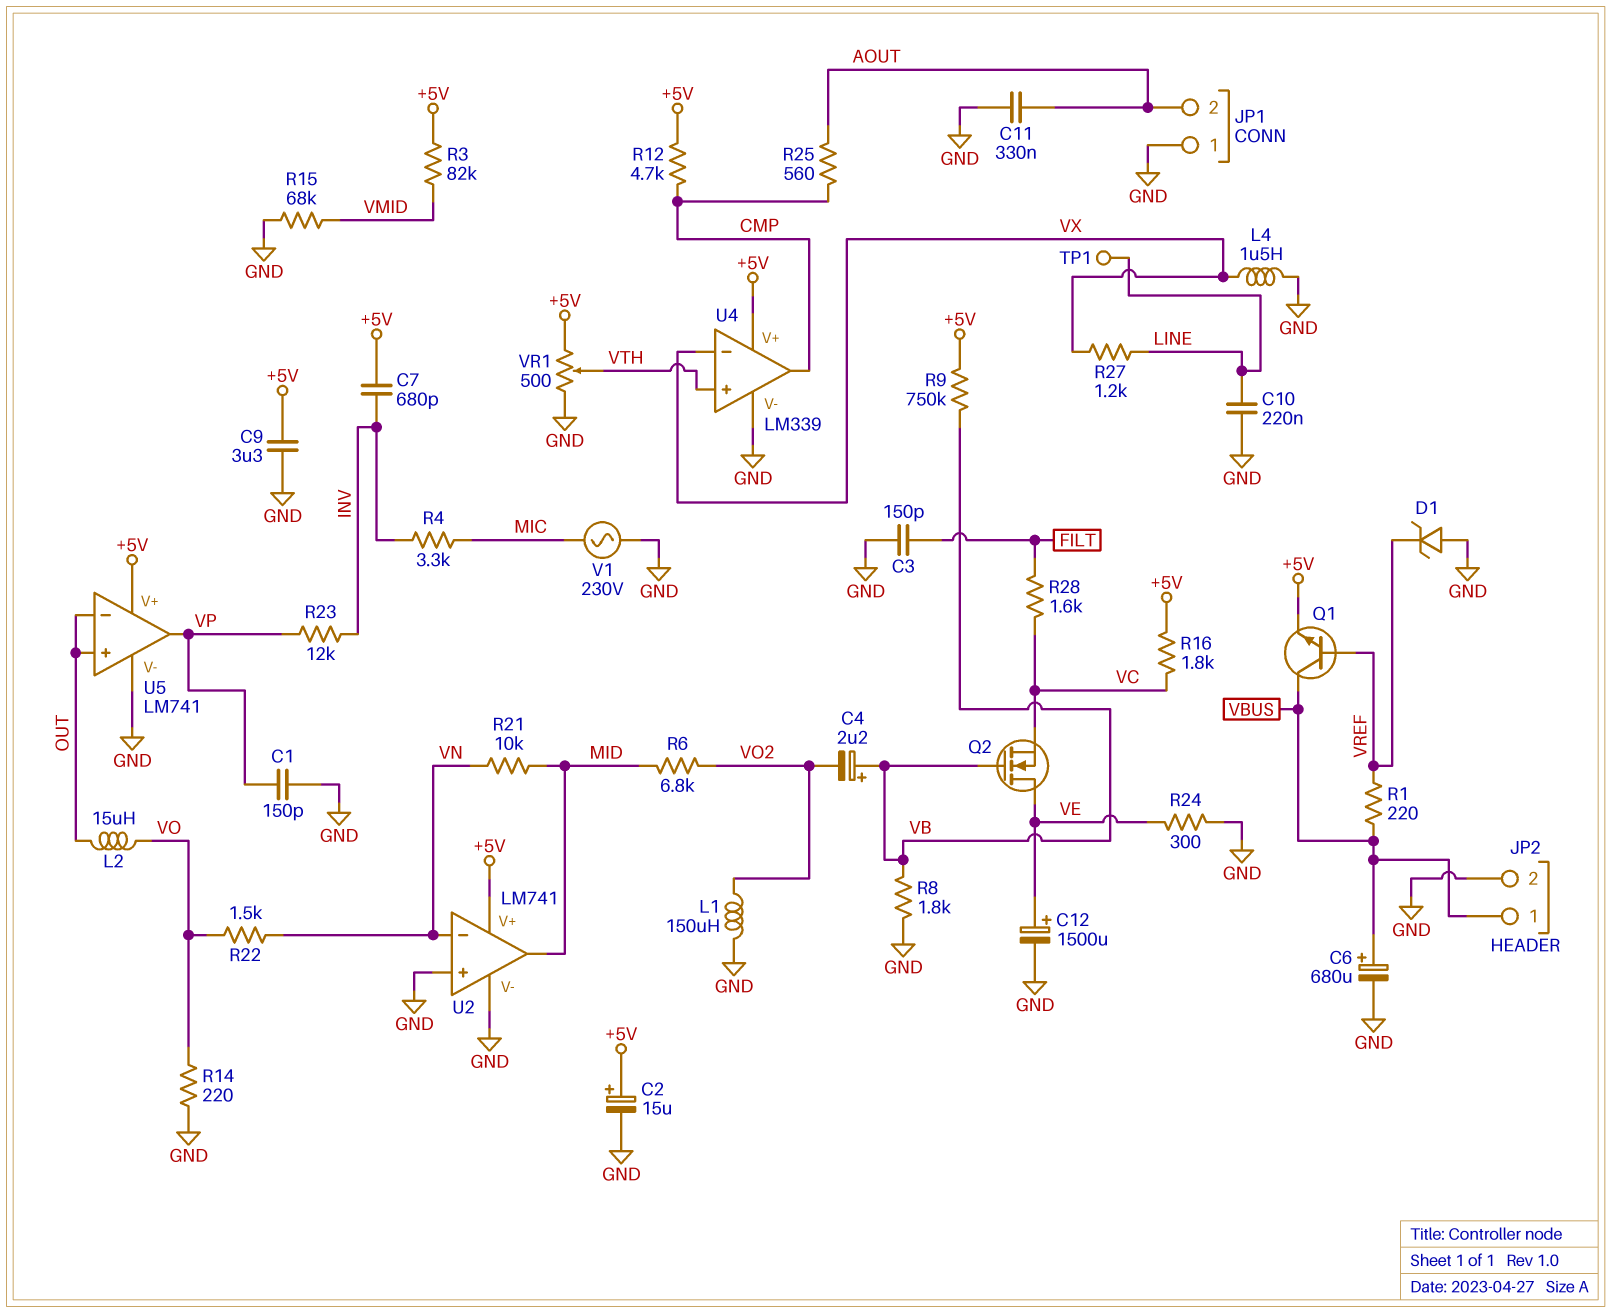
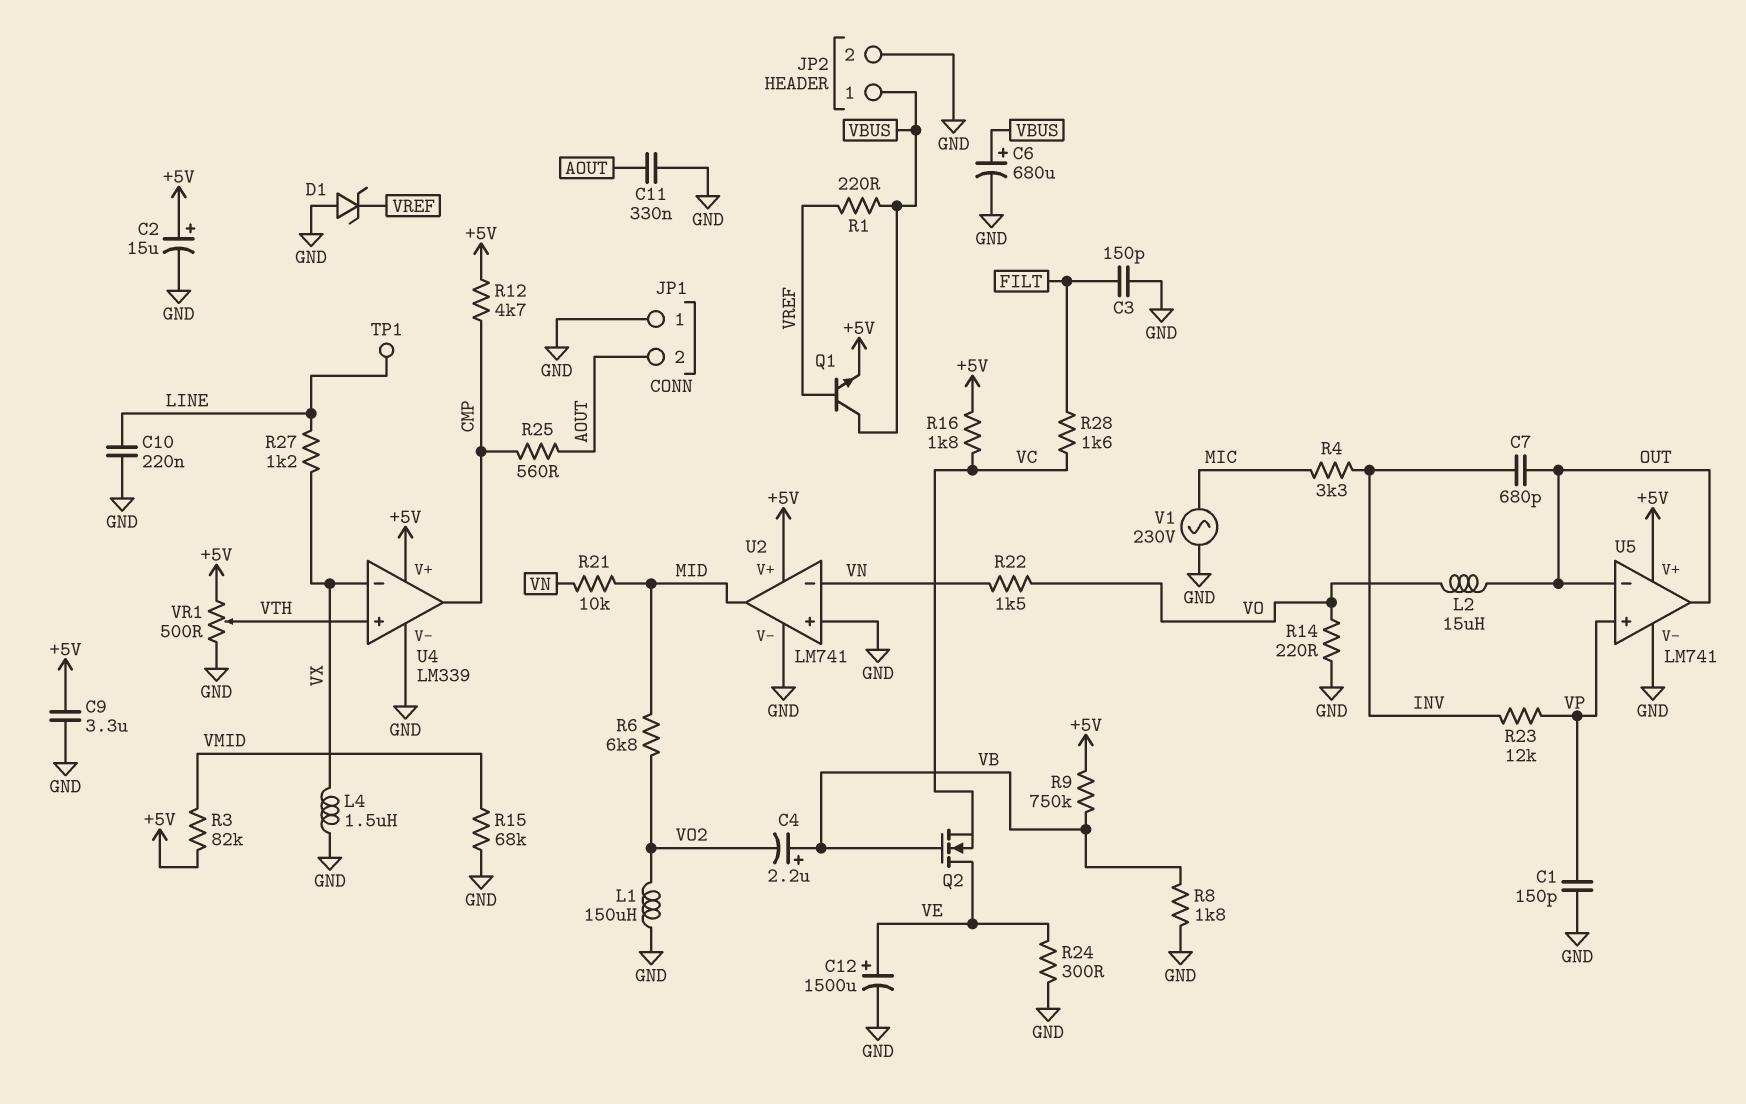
C7: 680pF (+5V, INV) -> 680pF (INV, OUT)
U5 pin in+: OUT -> VP
U5 pin out: VP -> OUT

